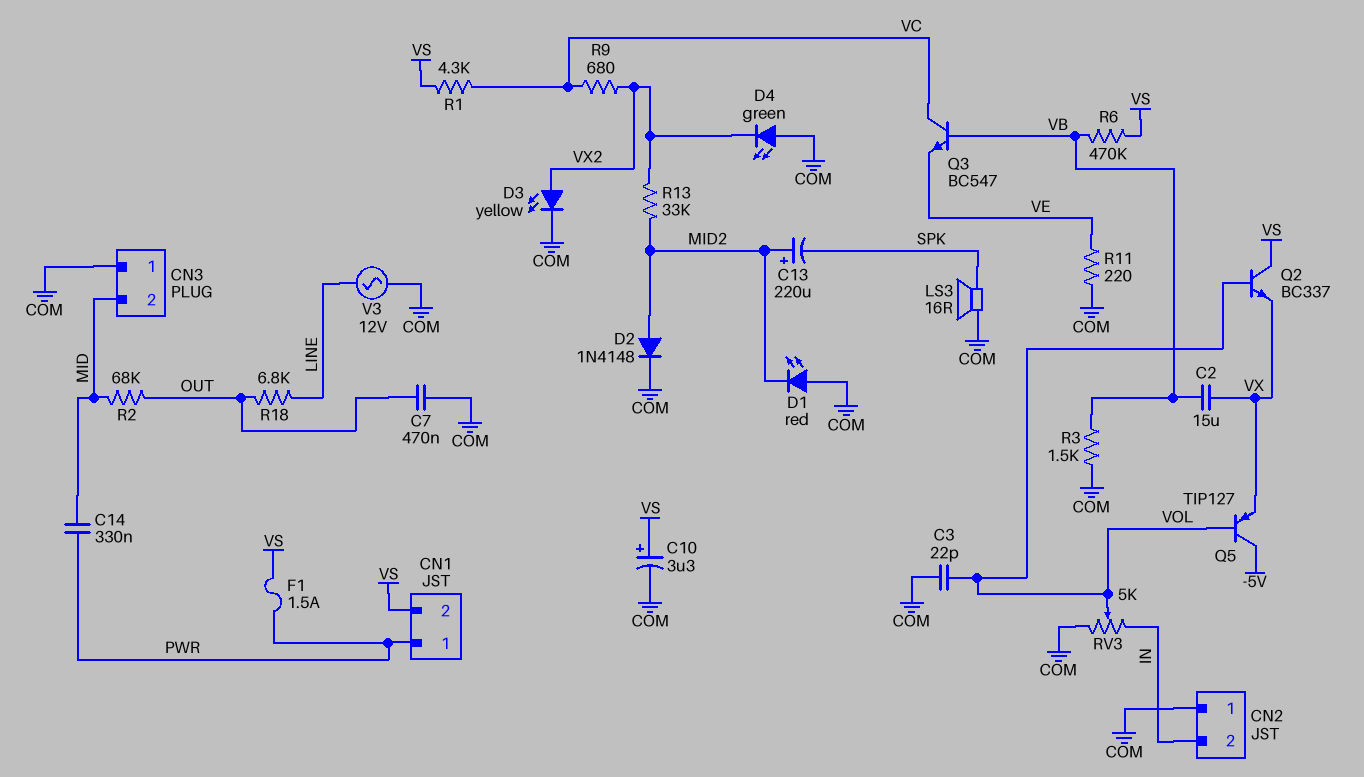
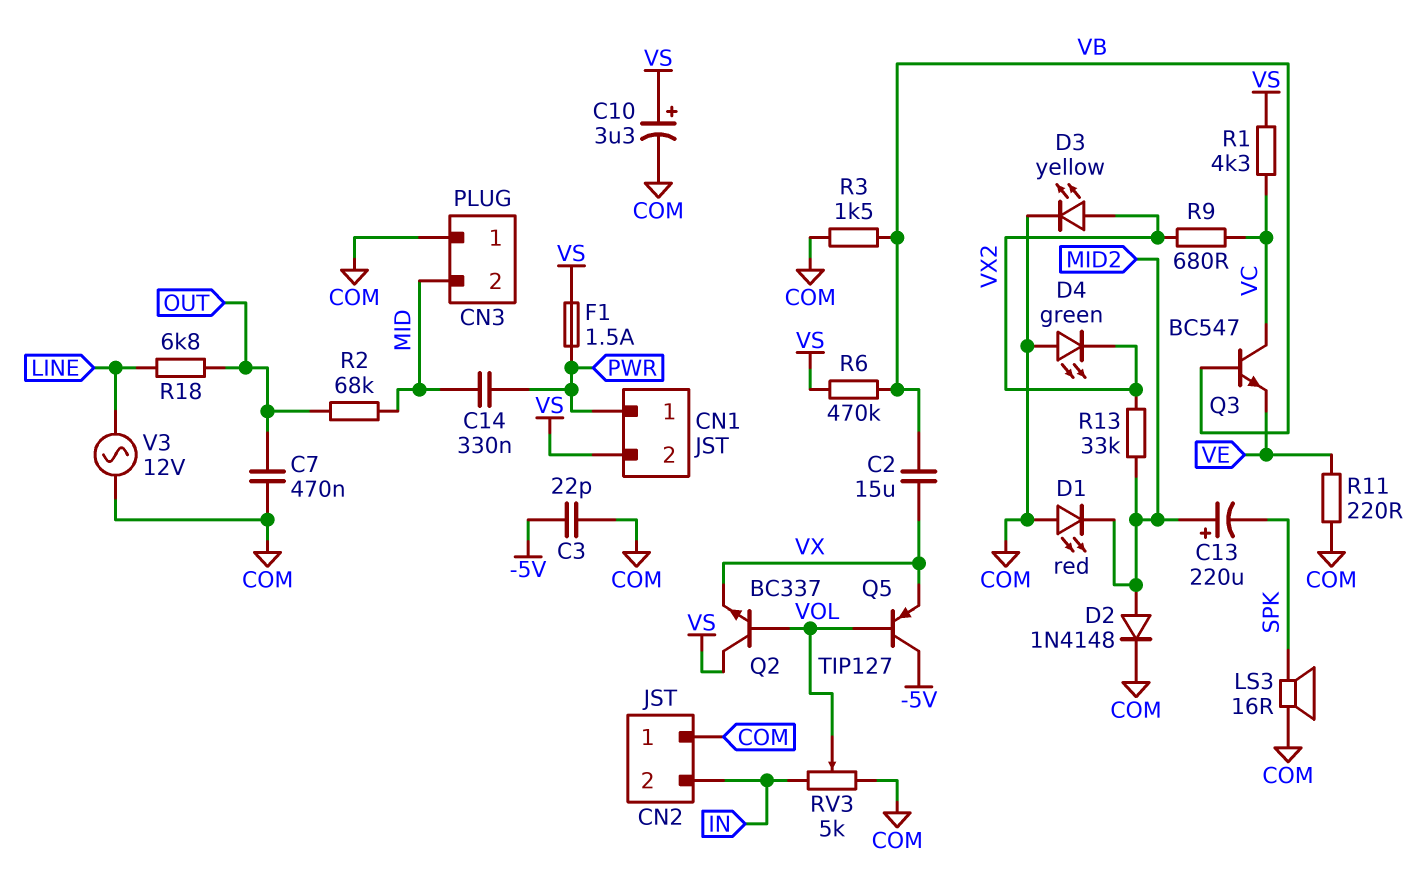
C3: 22pF (COM, VOL) -> 22pF (-5V, COM)

